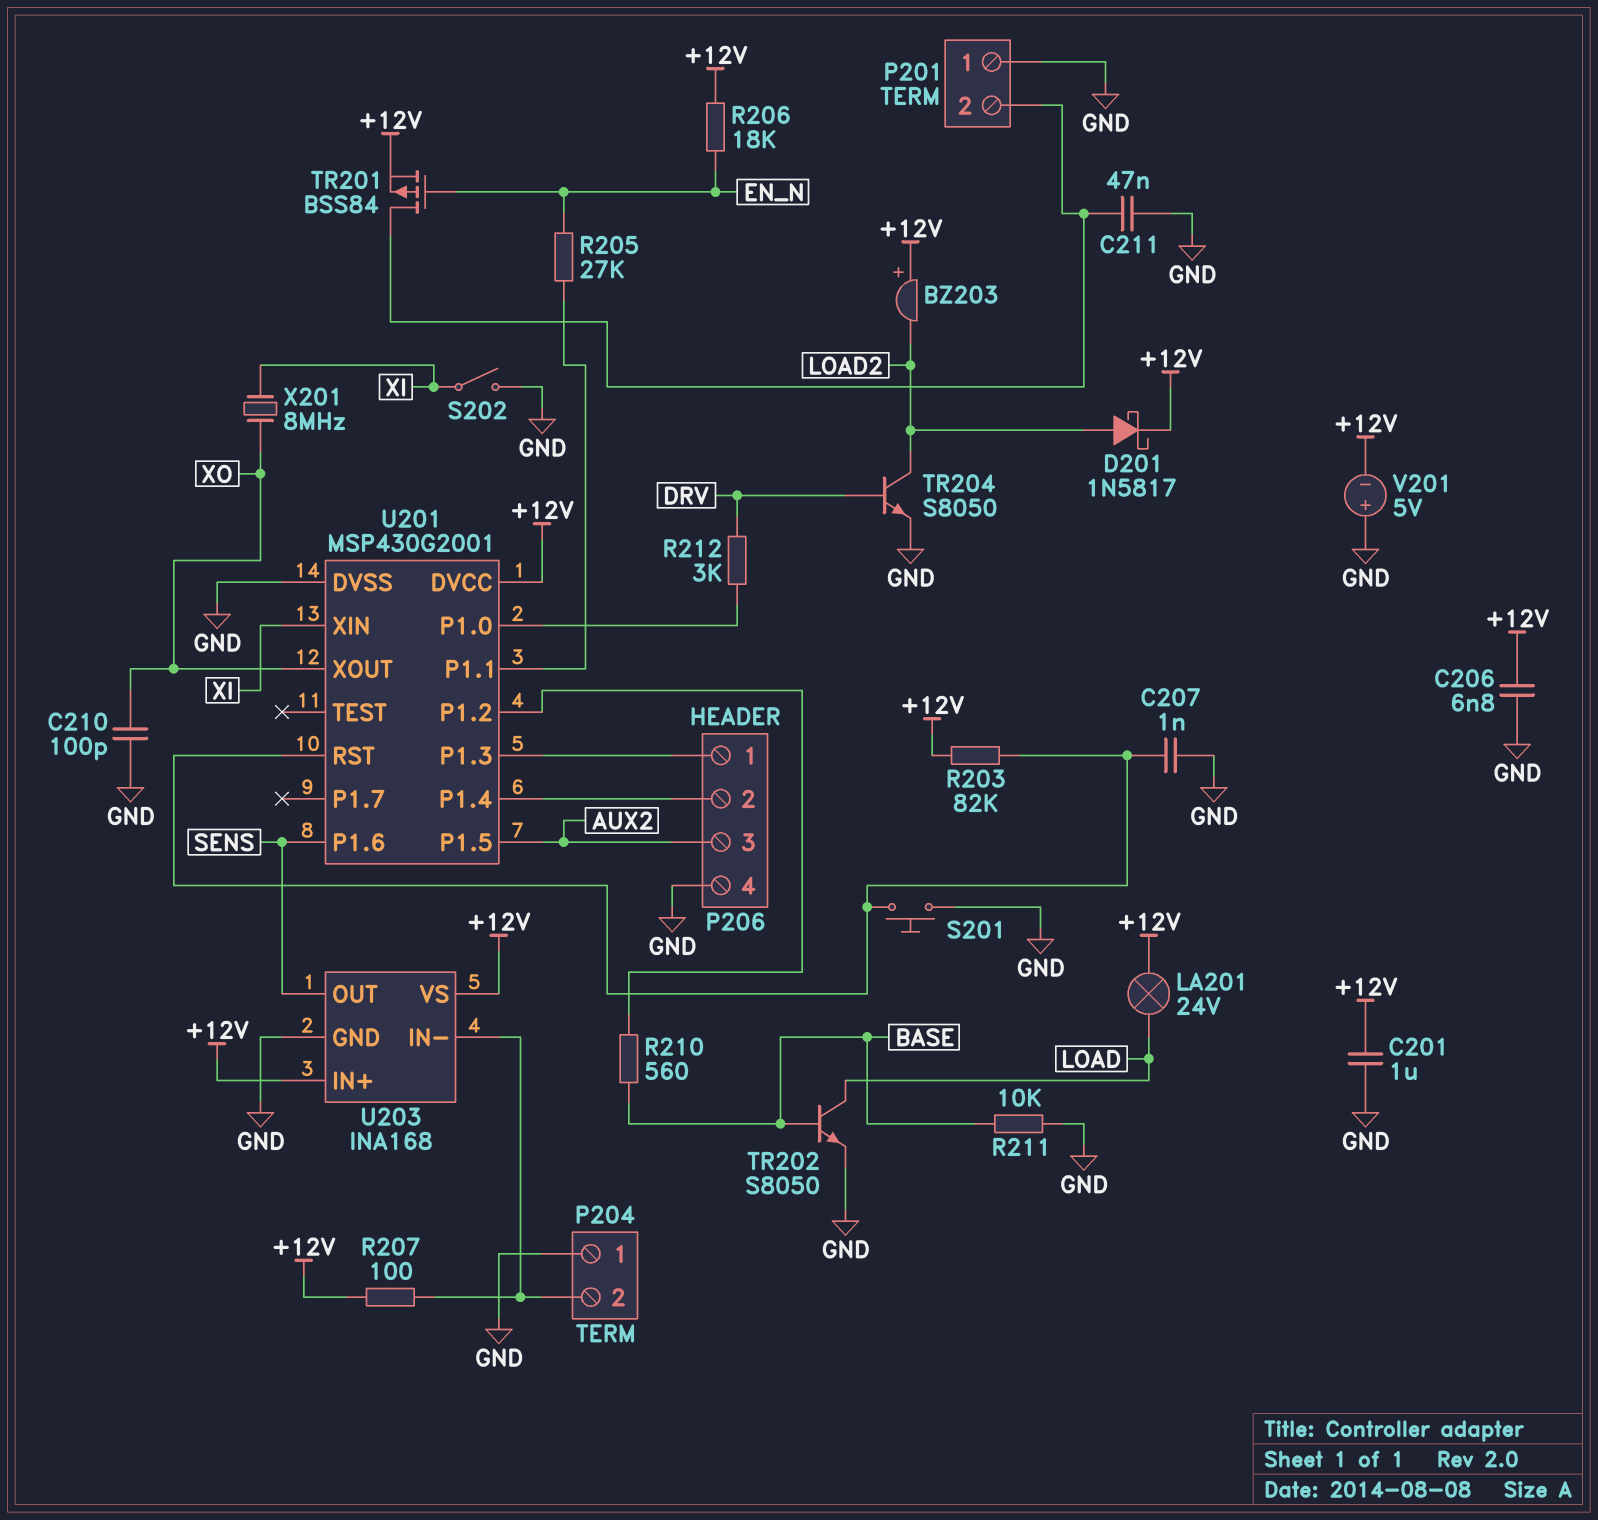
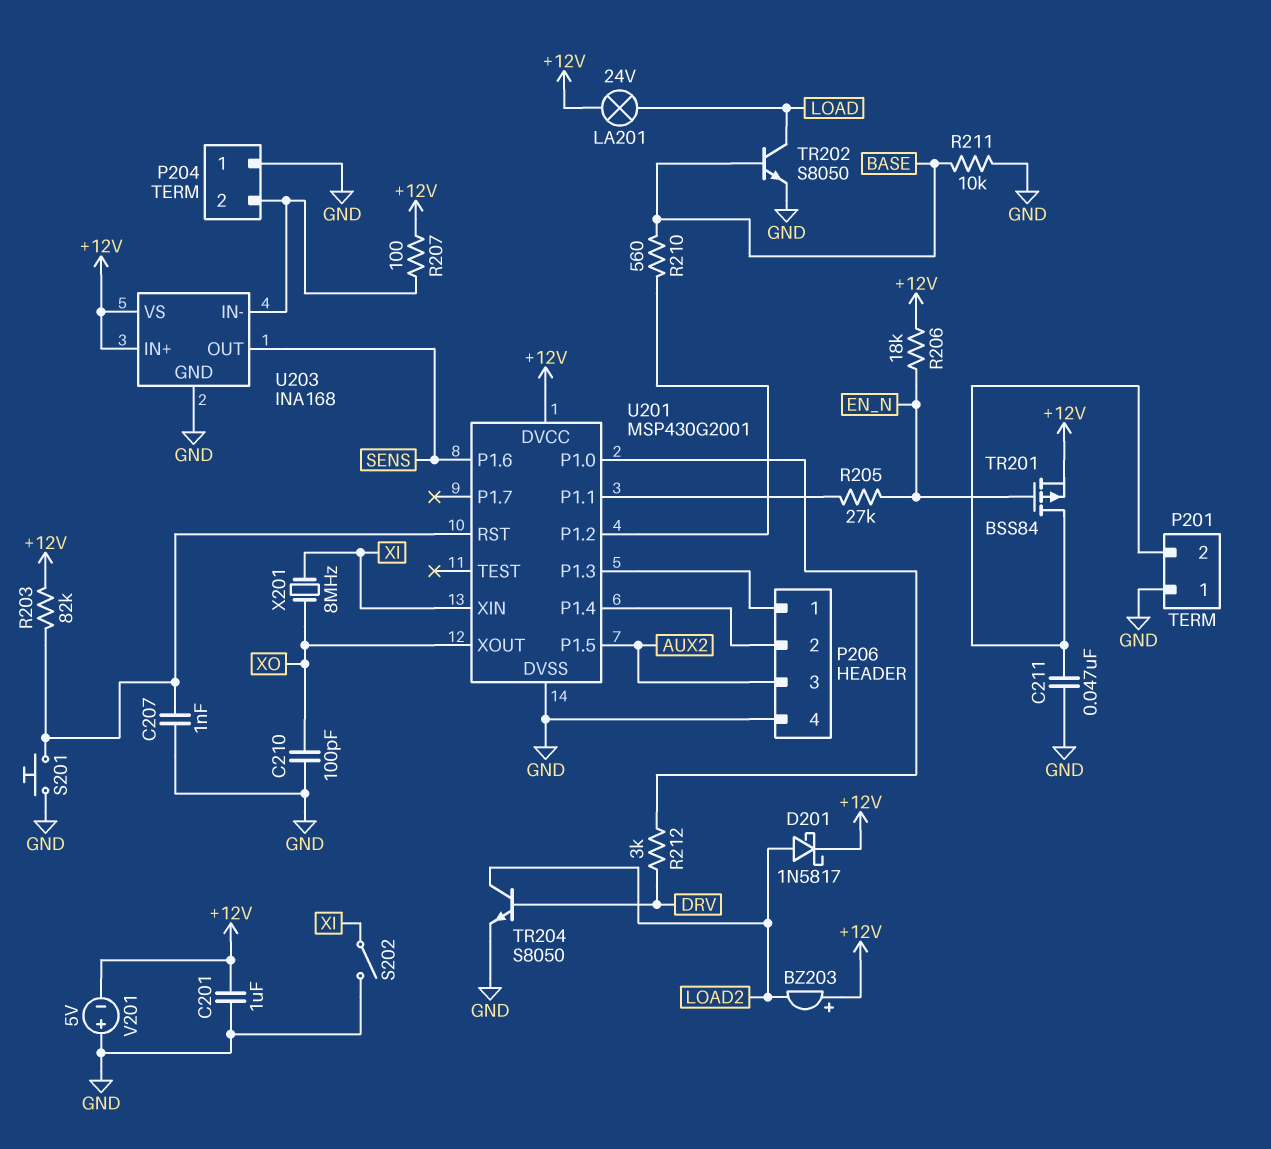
C206: 6.8nF (+12V, GND) -> none

